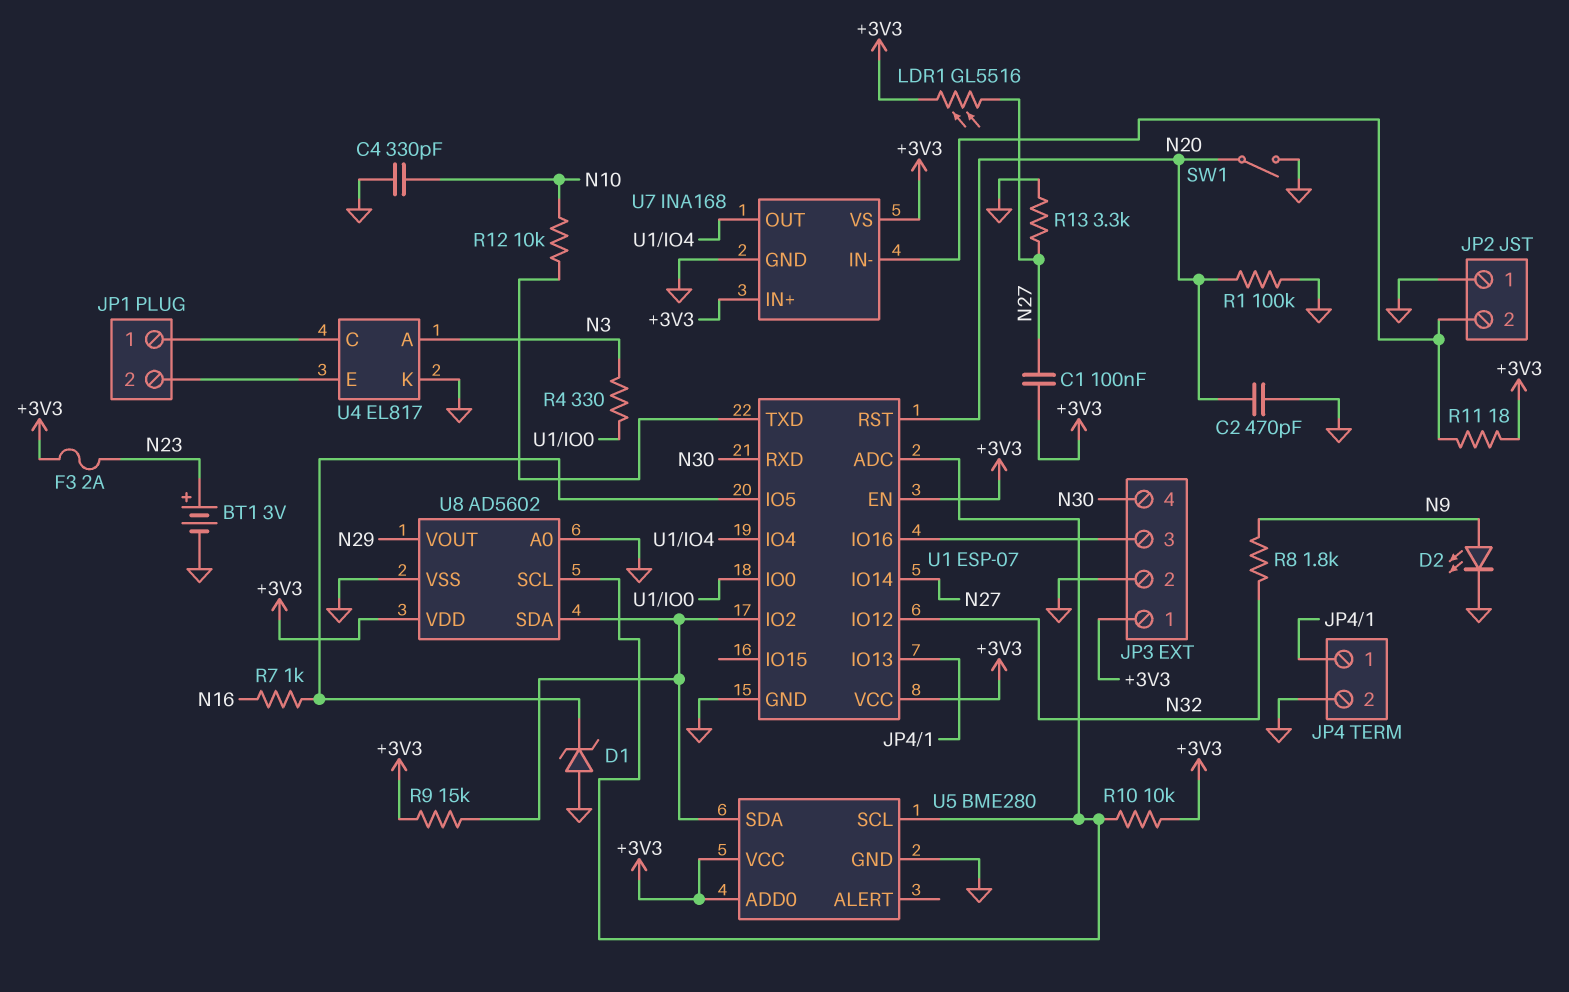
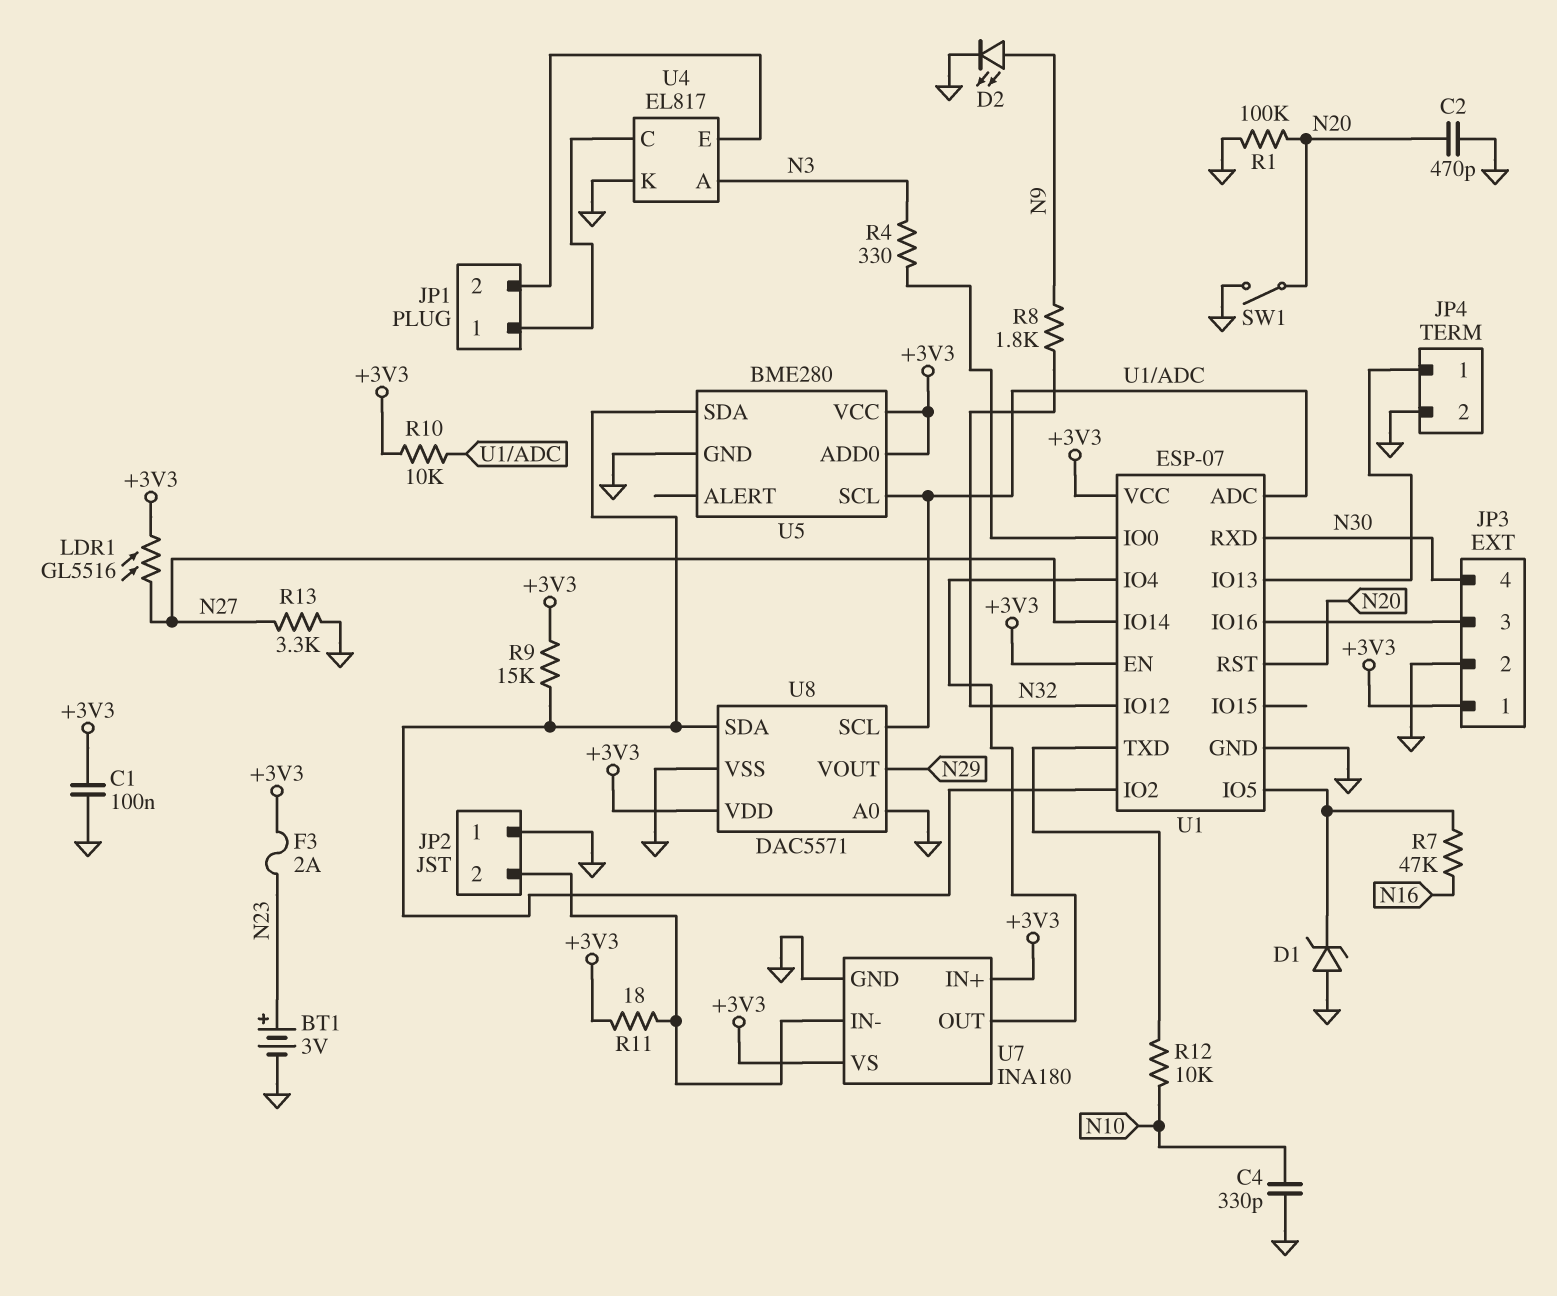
C1: 100nF (+3V3, N27) -> 100nF (+3V3, GND)
R7: 1k (N16, U1/IO5) -> 47k (N16, U1/IO5)
U7: INA168 -> INA180
U8: AD5602 -> DAC5571

